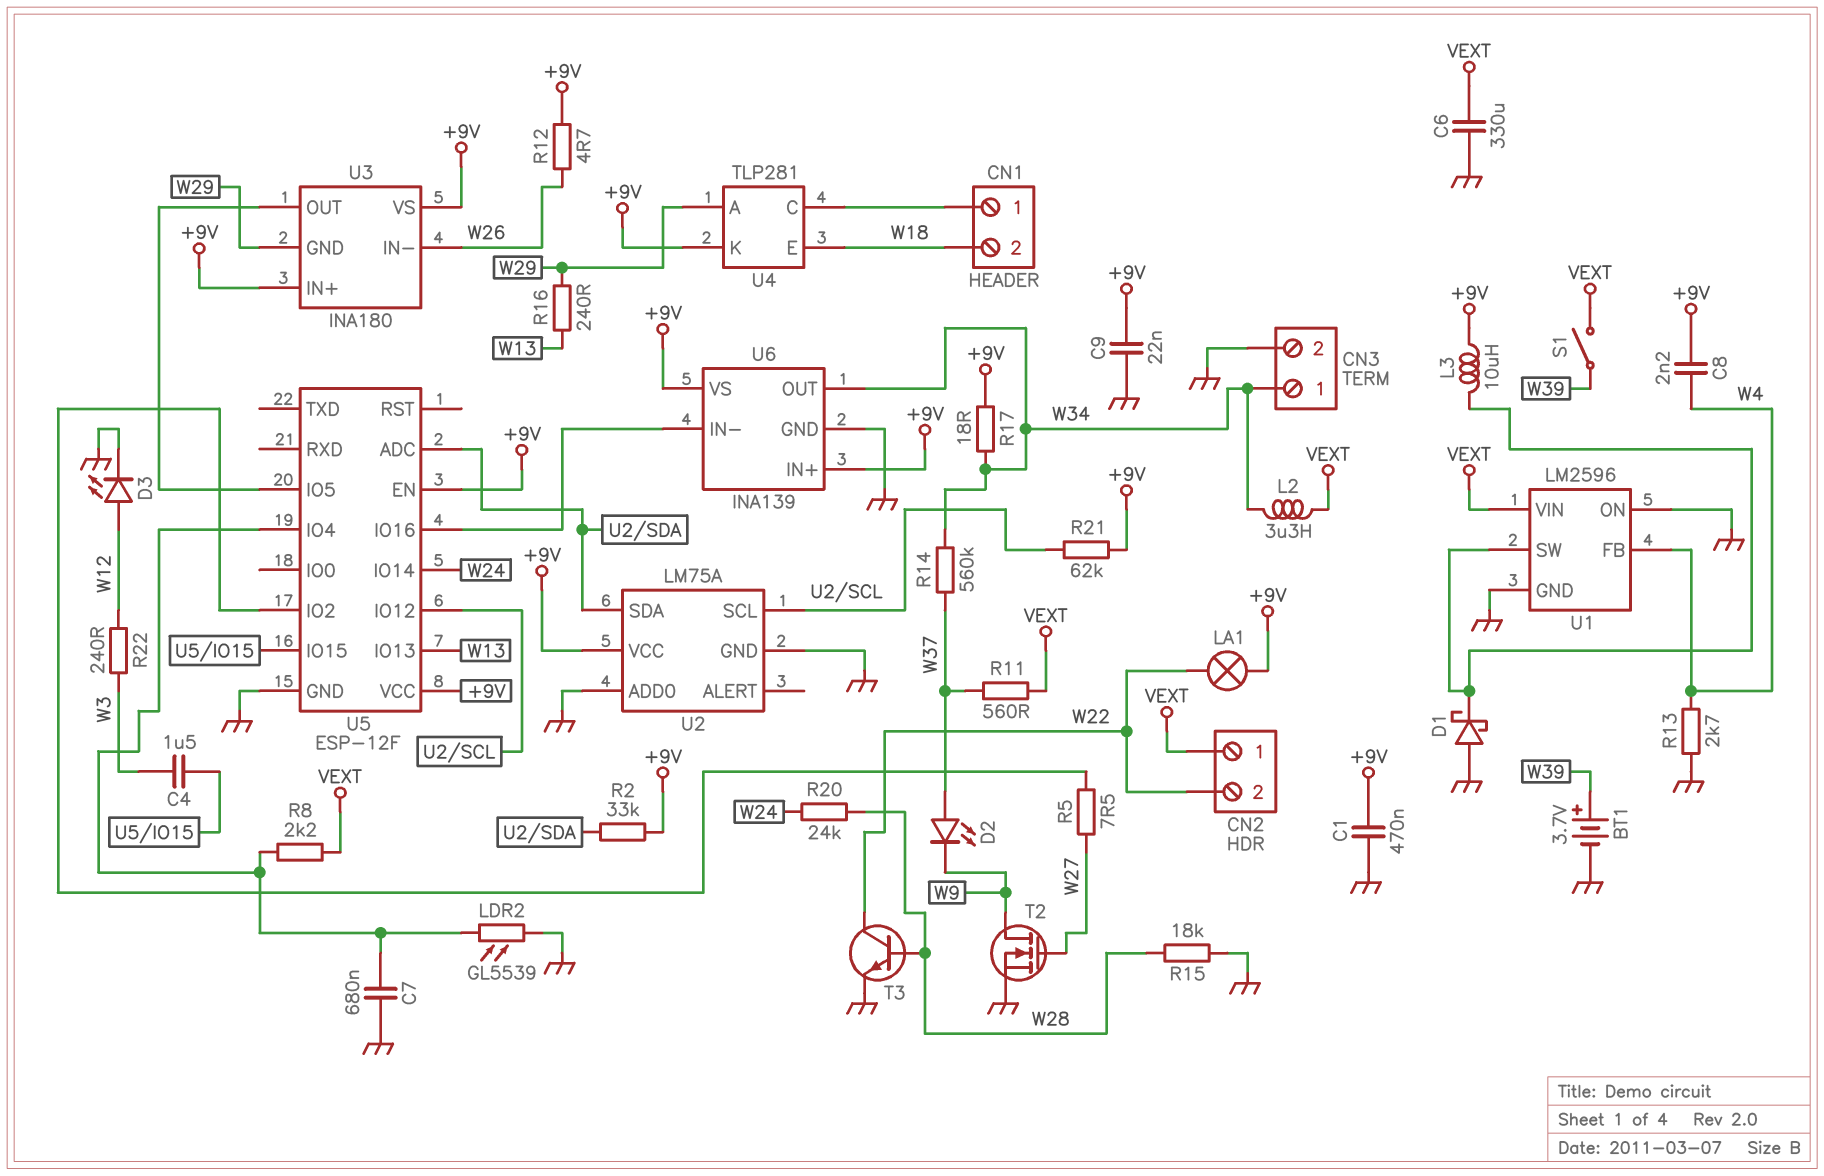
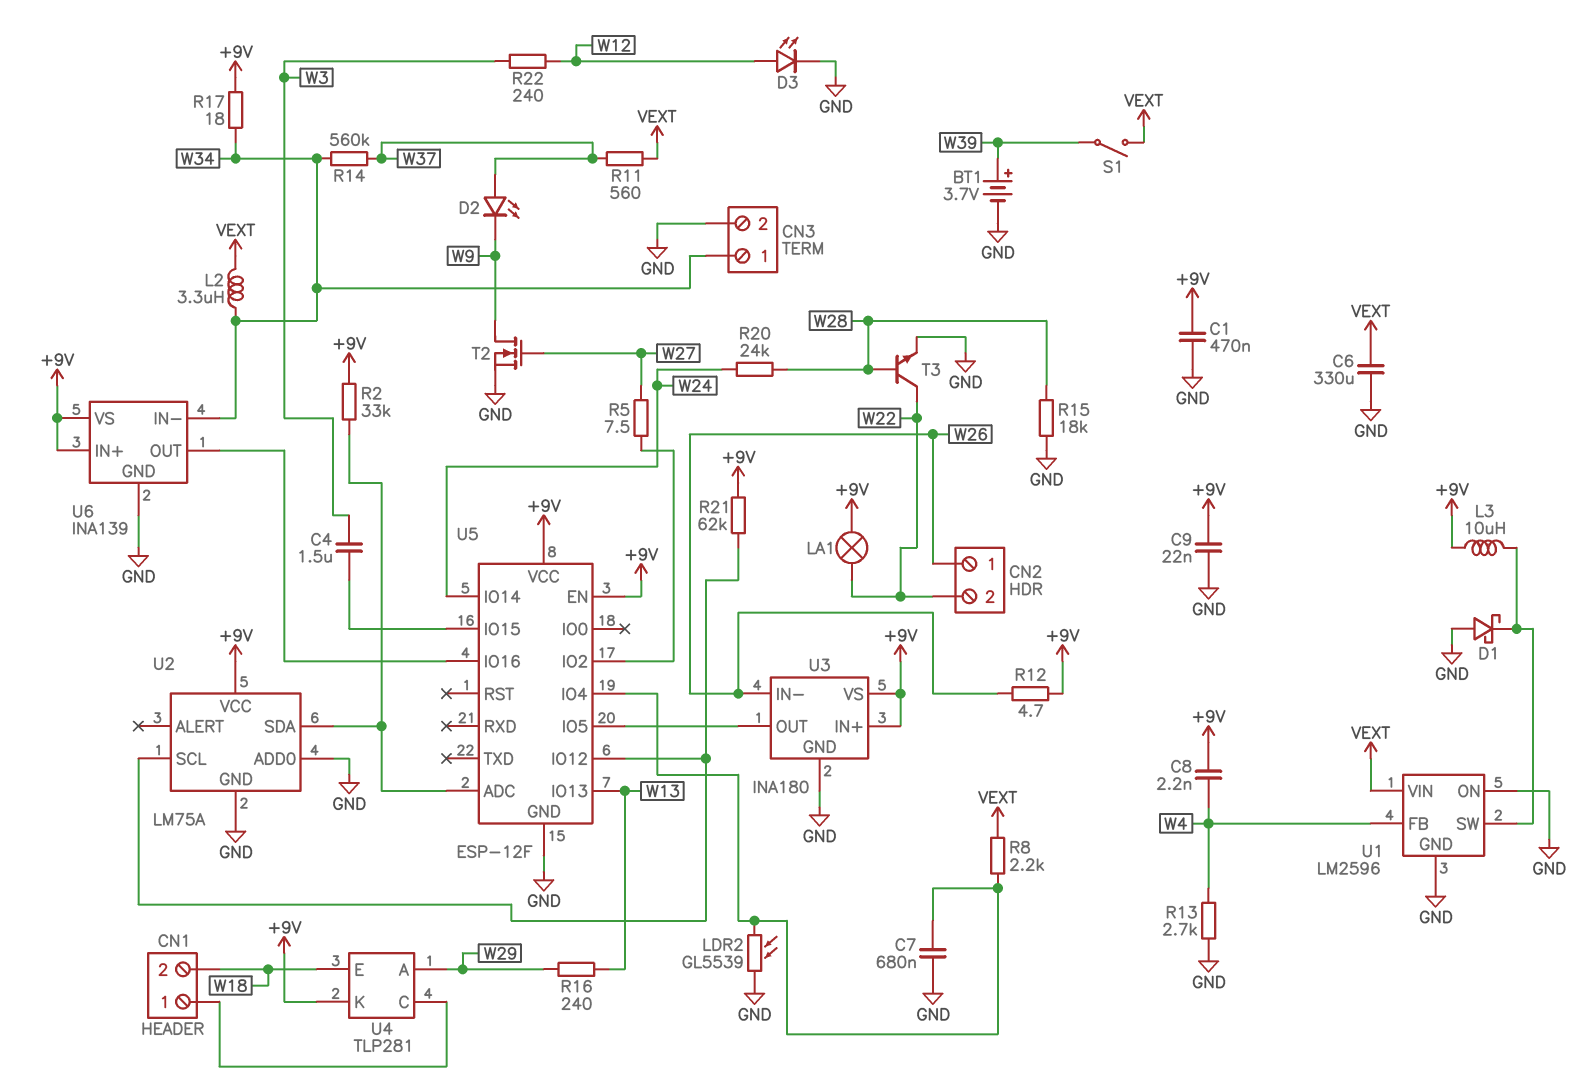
CN2 pin 1: VEXT -> W26
U3 pin GND: W29 -> GND
U6 pin IN-: U5/IO16 -> W34
U6 pin OUT: W34 -> U5/IO16

